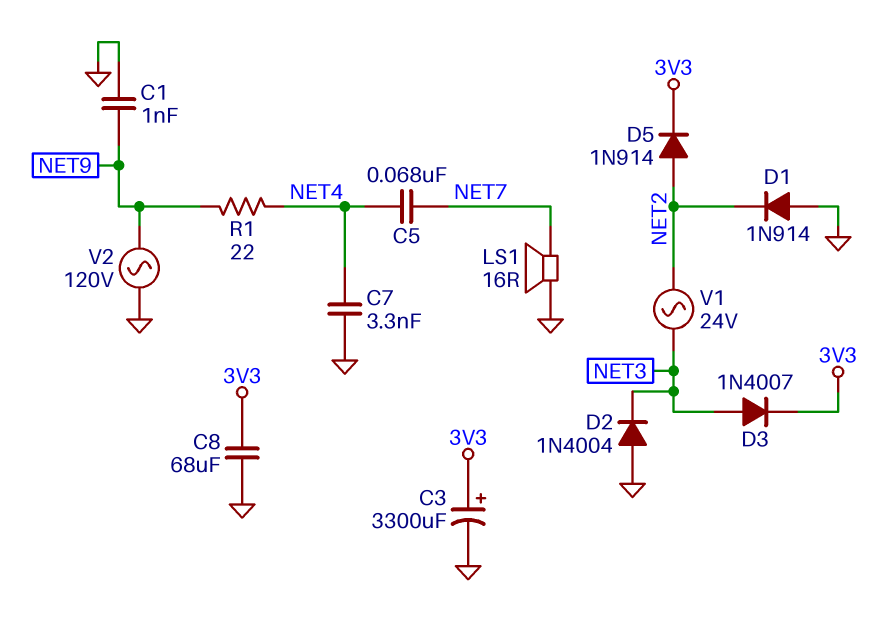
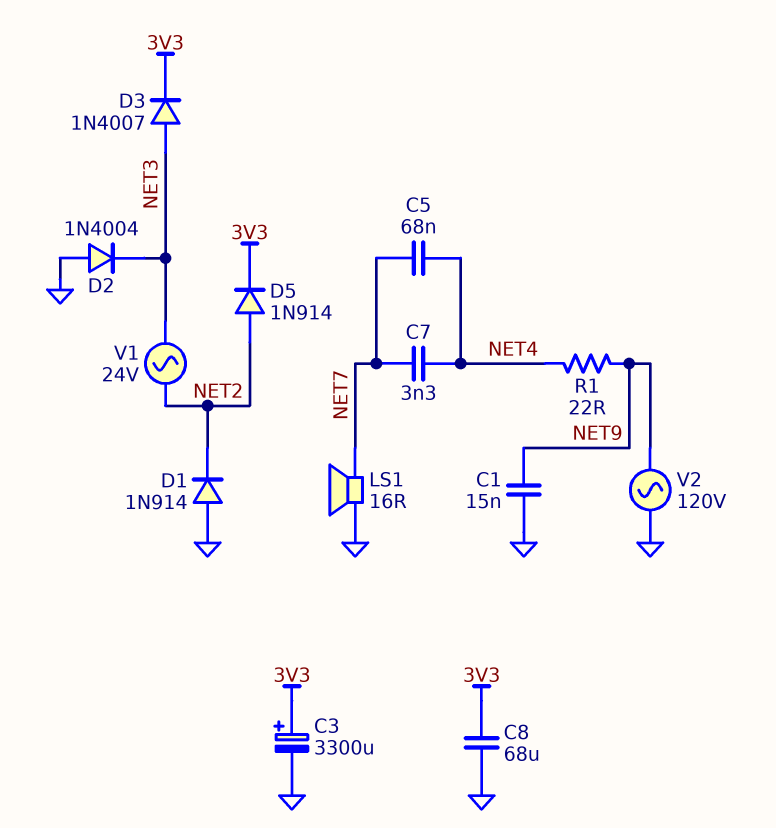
C1: 1nF (GND, NET9) -> 15nF (GND, NET9)
C7: 3.3nF (GND, NET4) -> 3.3nF (NET4, NET7)

